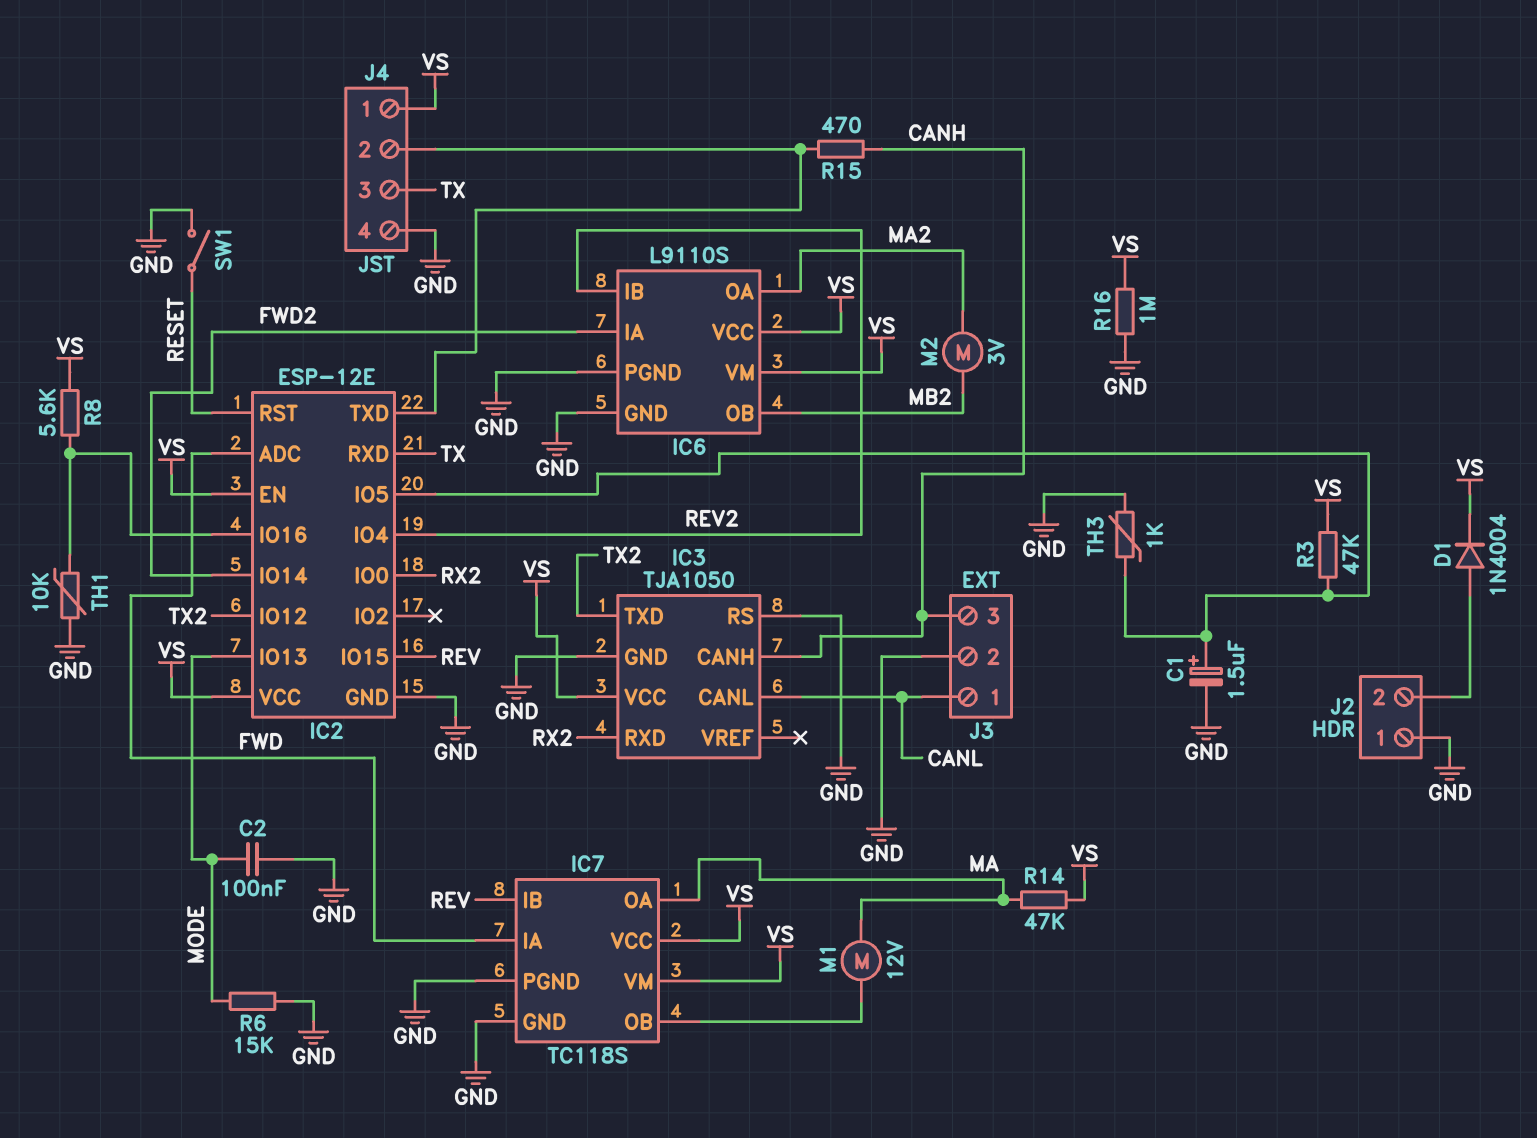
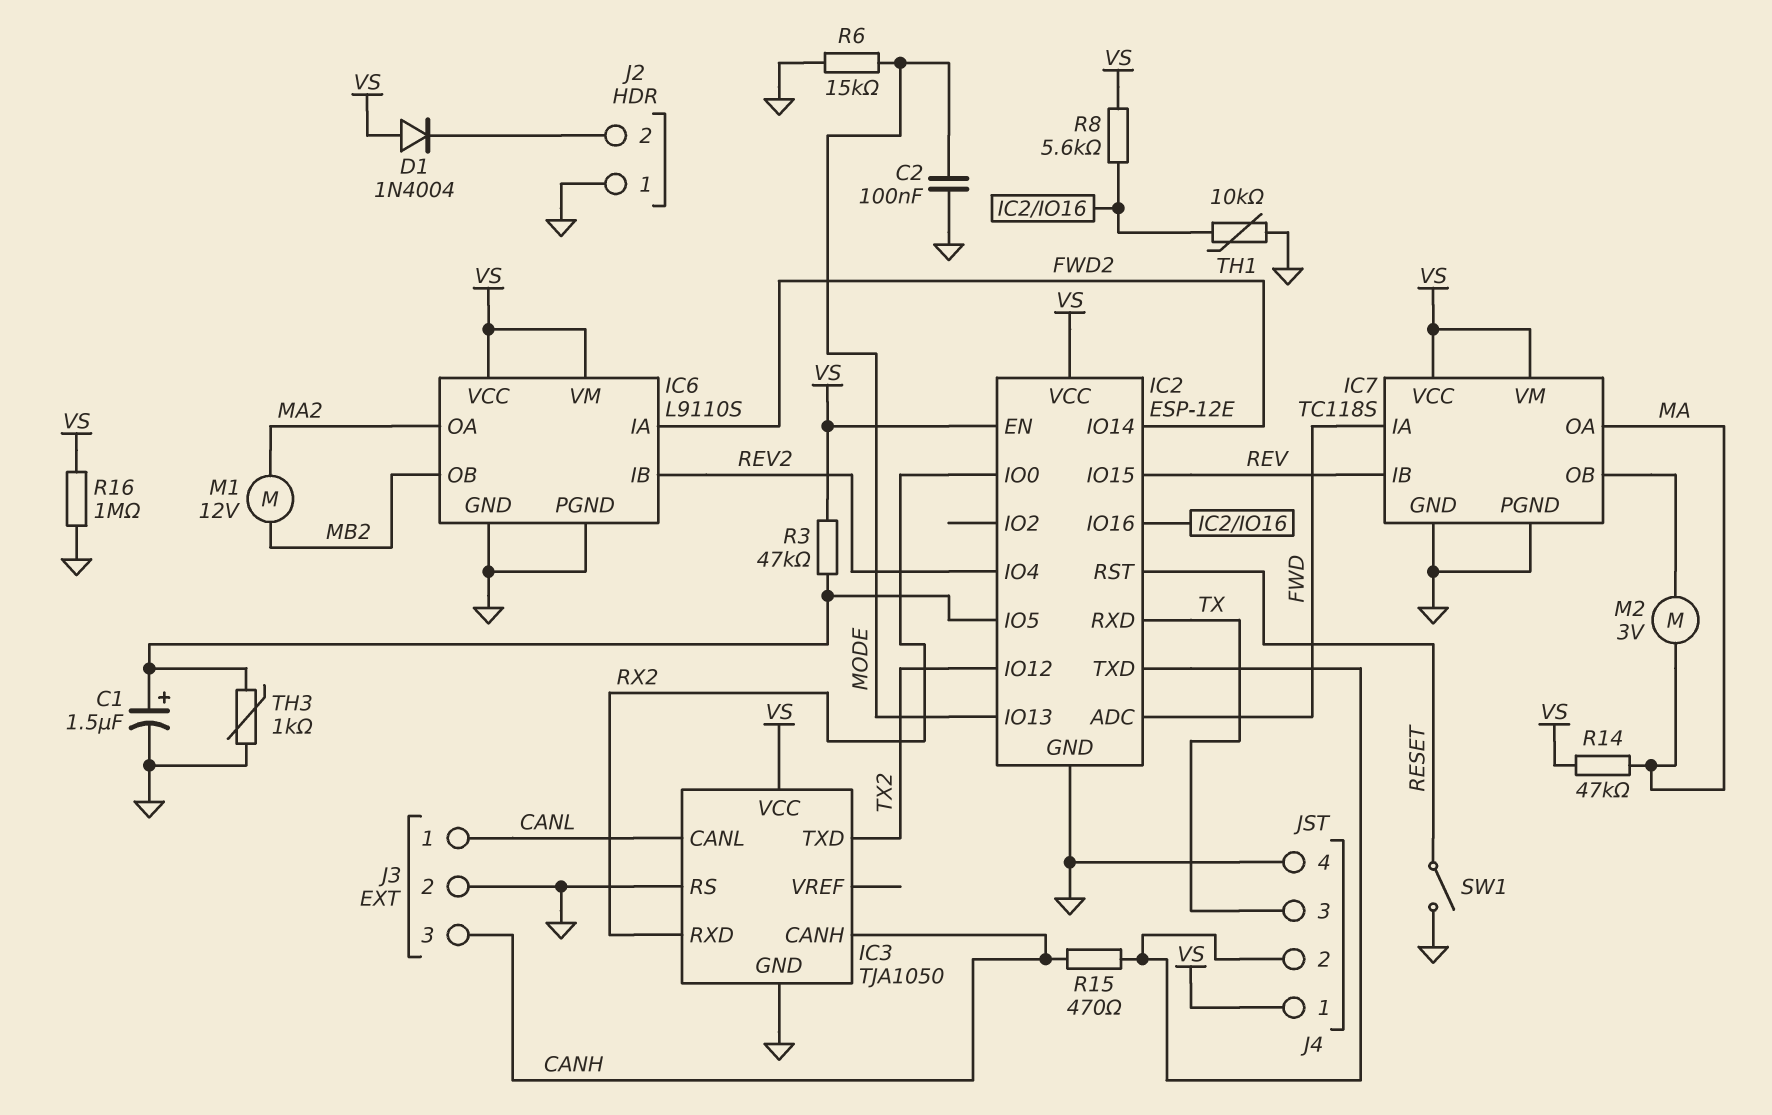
D1: diode 1N4004 (A J2/2, K VS) -> diode 1N4004 (A VS, K J2/2)
M1: motor 12V (IC7/OB, MA) -> motor 12V (MA2, MB2)
M2: motor 3V (MA2, MB2) -> motor 3V (IC7/OB, MA)

